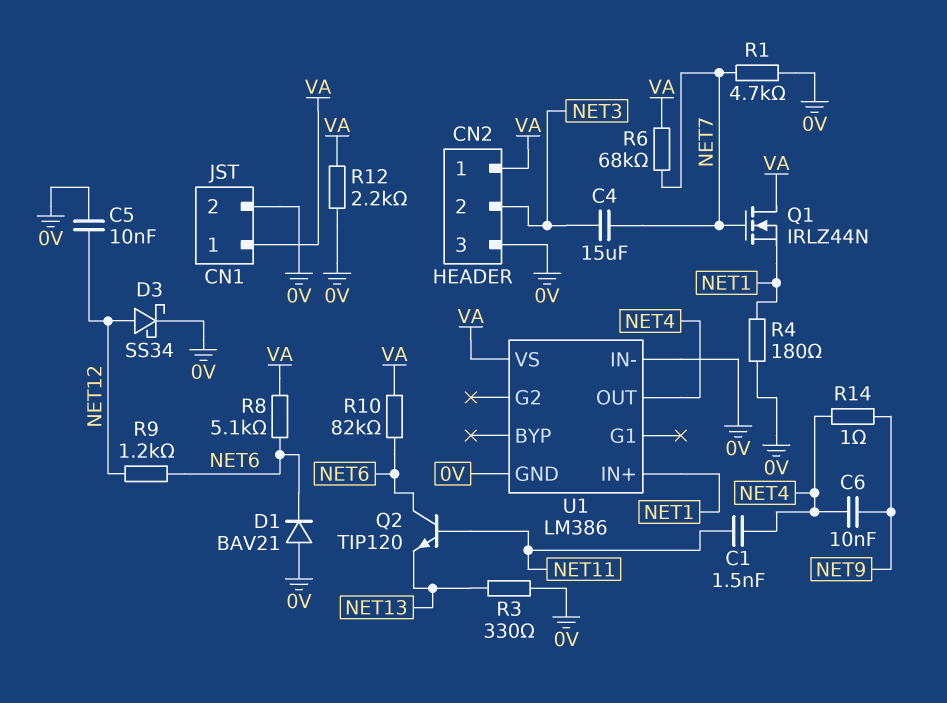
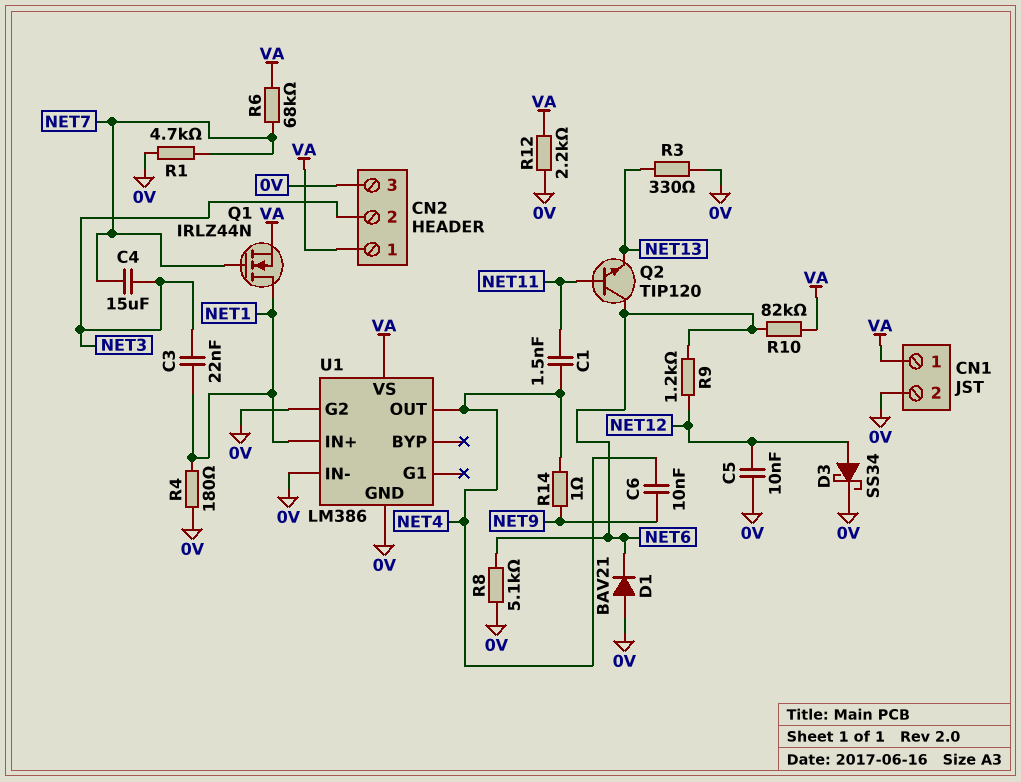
C3: none -> 22nF (NET1, NET3)
Q1: NMOS IRLZ44N (G NET7, D VA, S NET1) -> NMOS IRLZ44N (G NET7, D NET1, S VA)
R8: 5.1k (NET6, VA) -> 5.1k (0V, NET6)
U1 pin G2: none -> 0V

